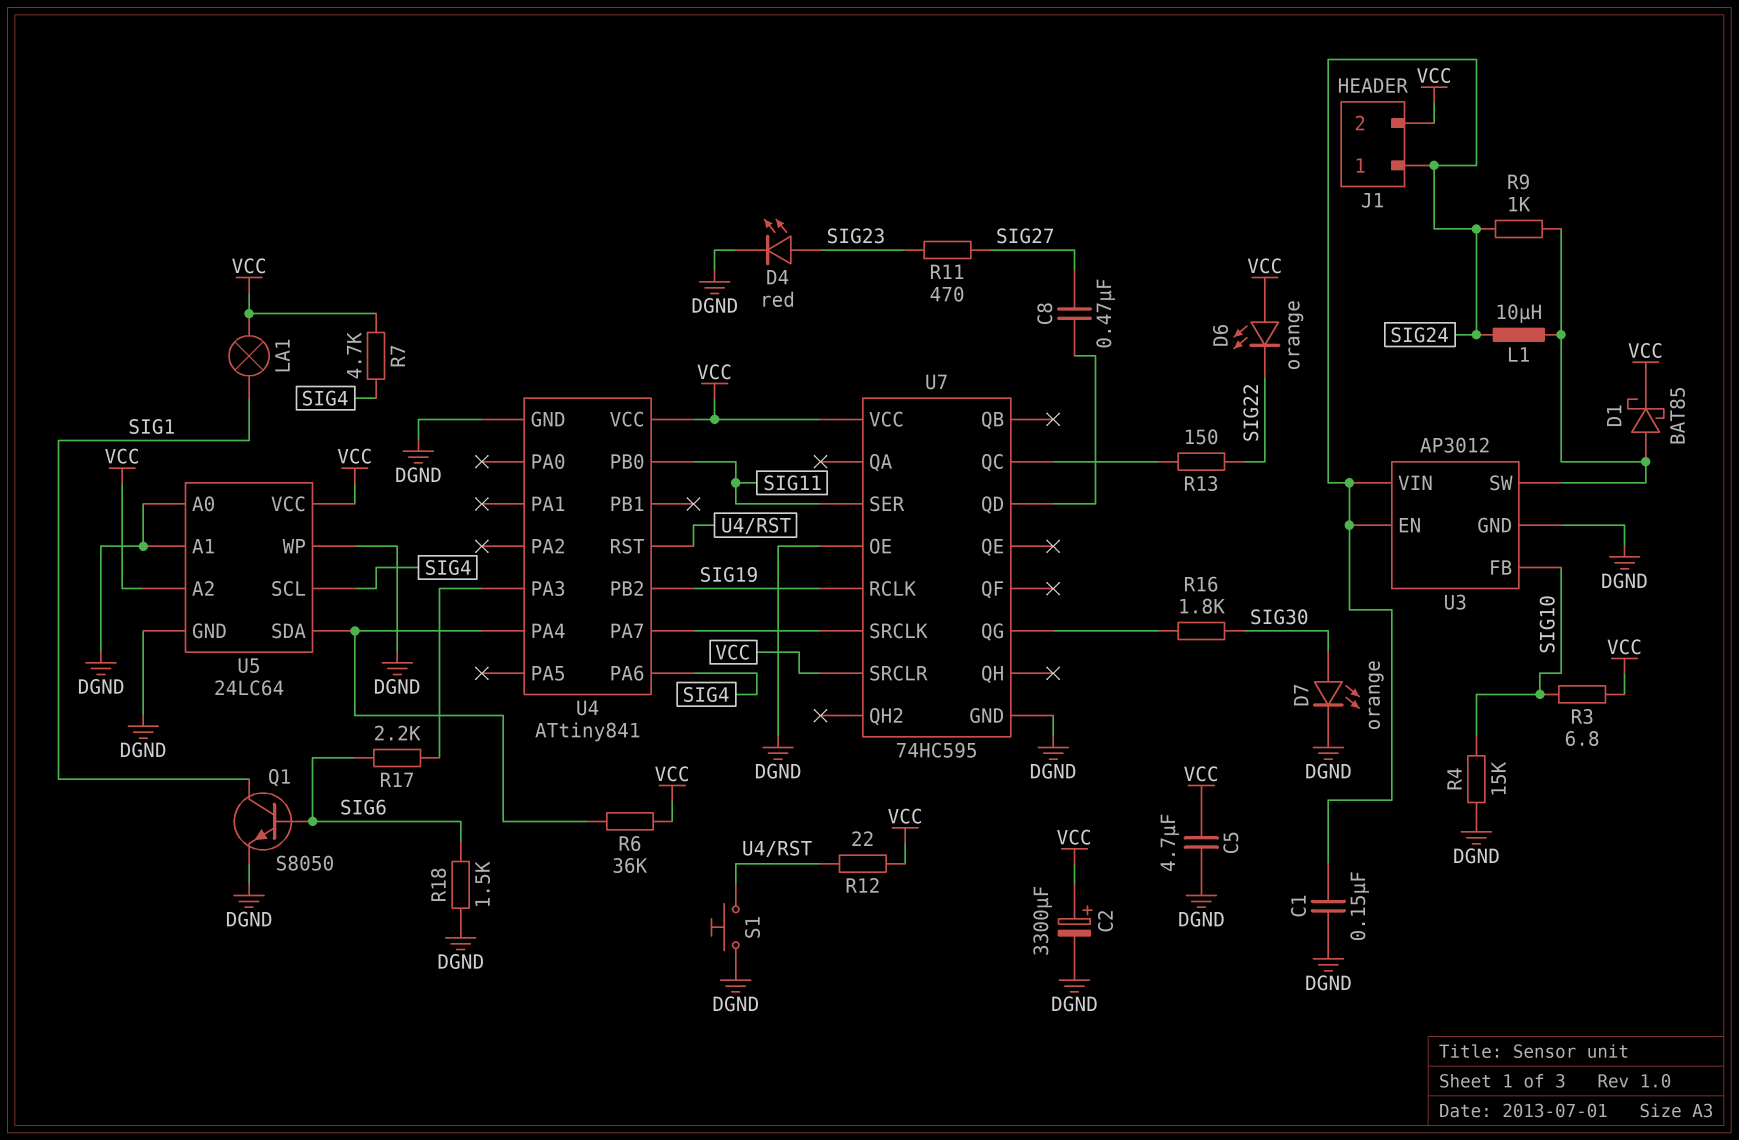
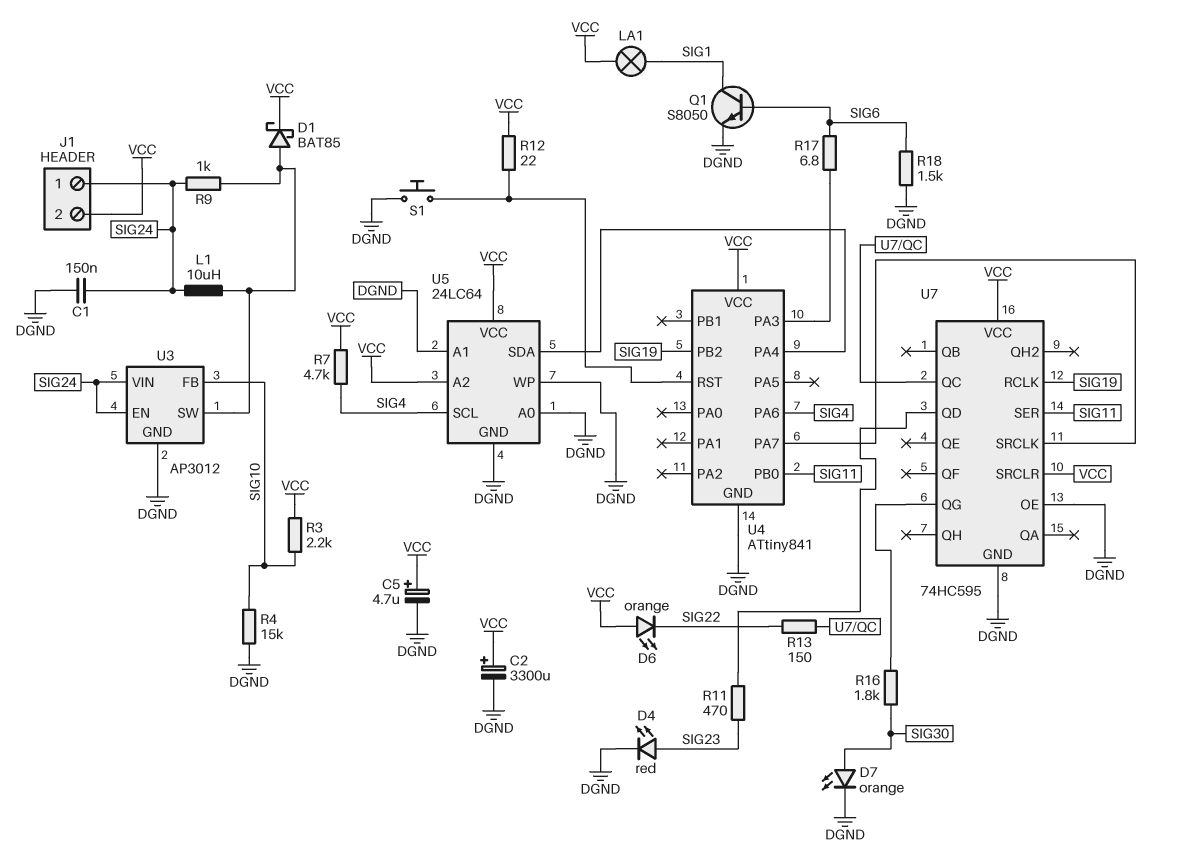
C5: 4.7uF (DGND, VCC) -> 4.7uF (plus VCC, minus DGND)
C8: 470nF (SIG27, U7/QD) -> none
R3: 6.8 (SIG10, VCC) -> 2.2k (SIG10, VCC)
R6: 36k (U4/PA4, VCC) -> none
R11: 470 (SIG23, SIG27) -> 470 (SIG23, U7/QD)
R17: 2.2k (SIG6, U4/PA3) -> 6.8 (SIG6, U4/PA3)

